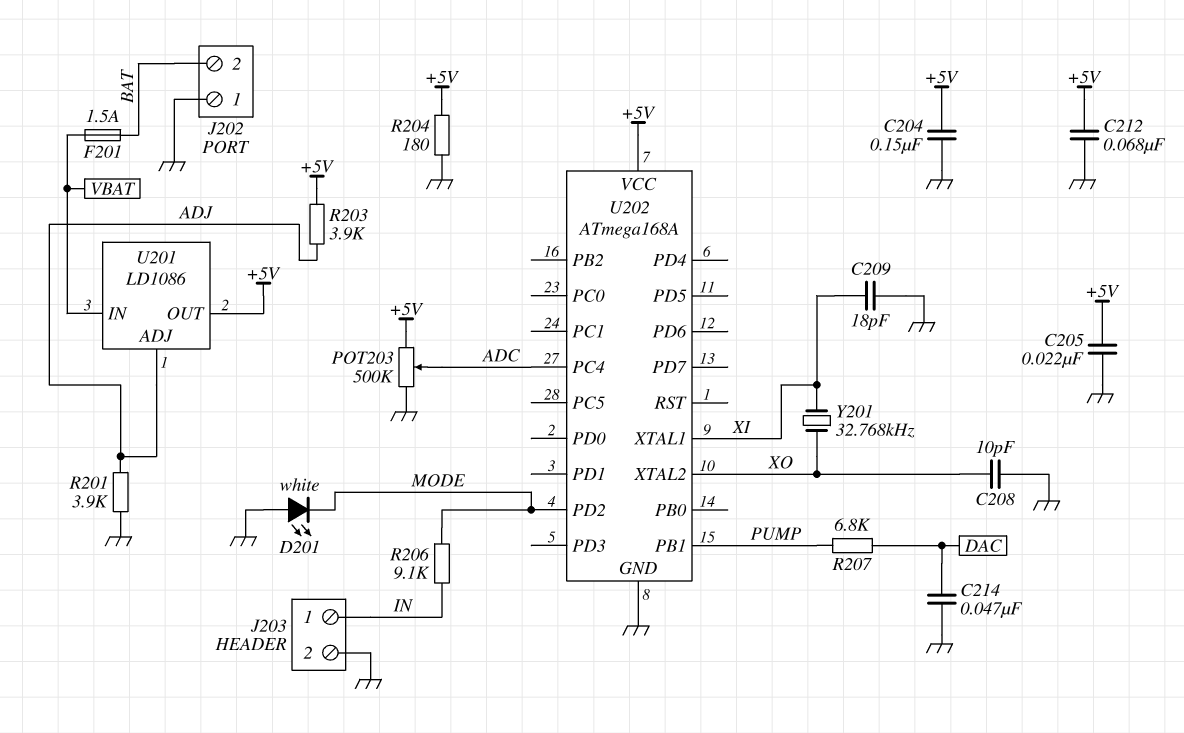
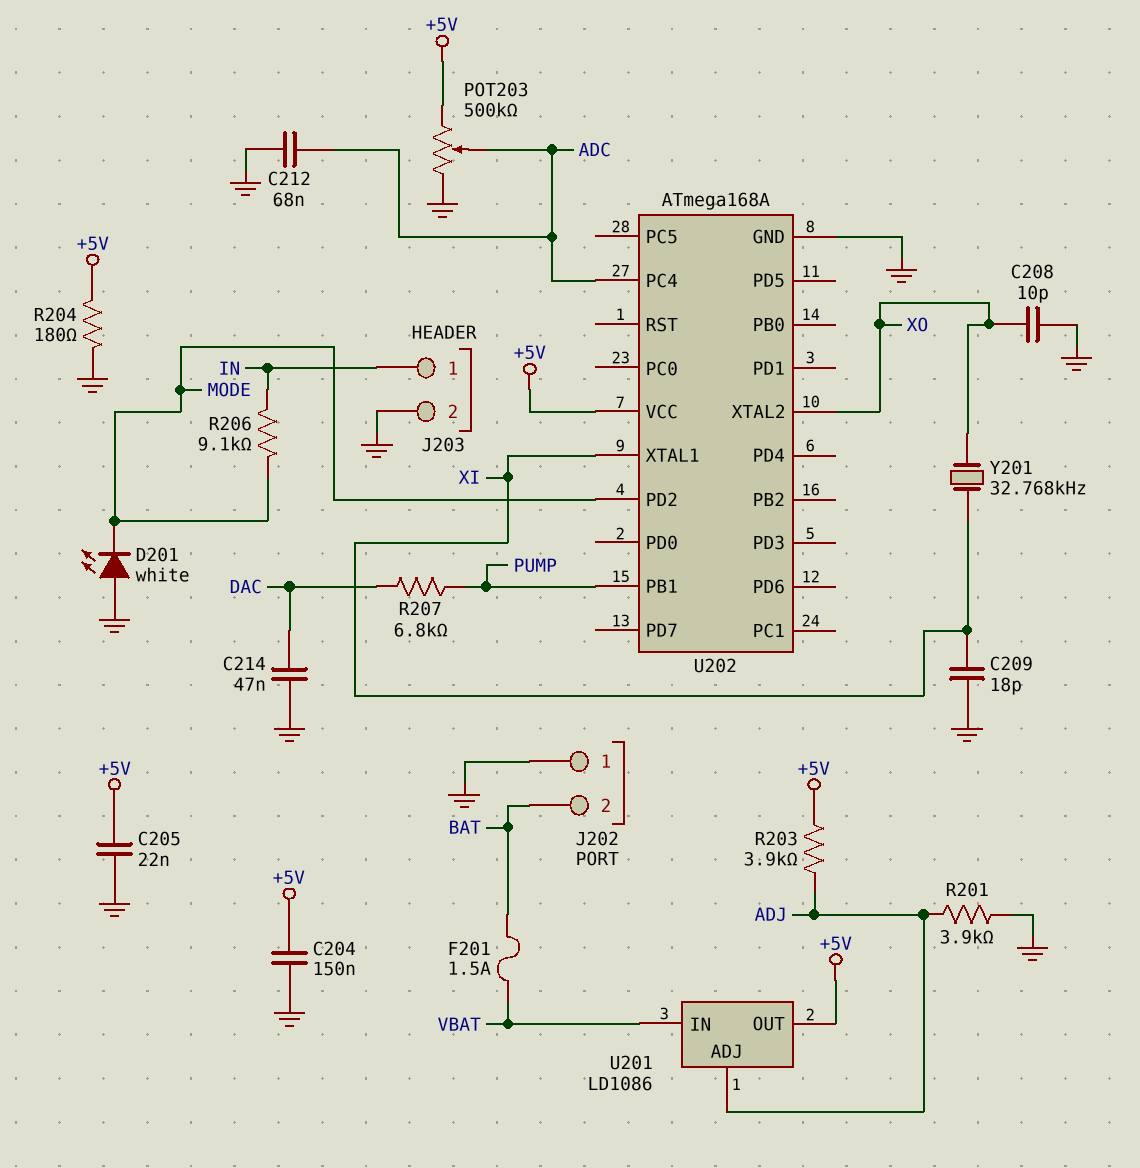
C212: 68nF (+5V, GND) -> 68nF (ADC, GND)

